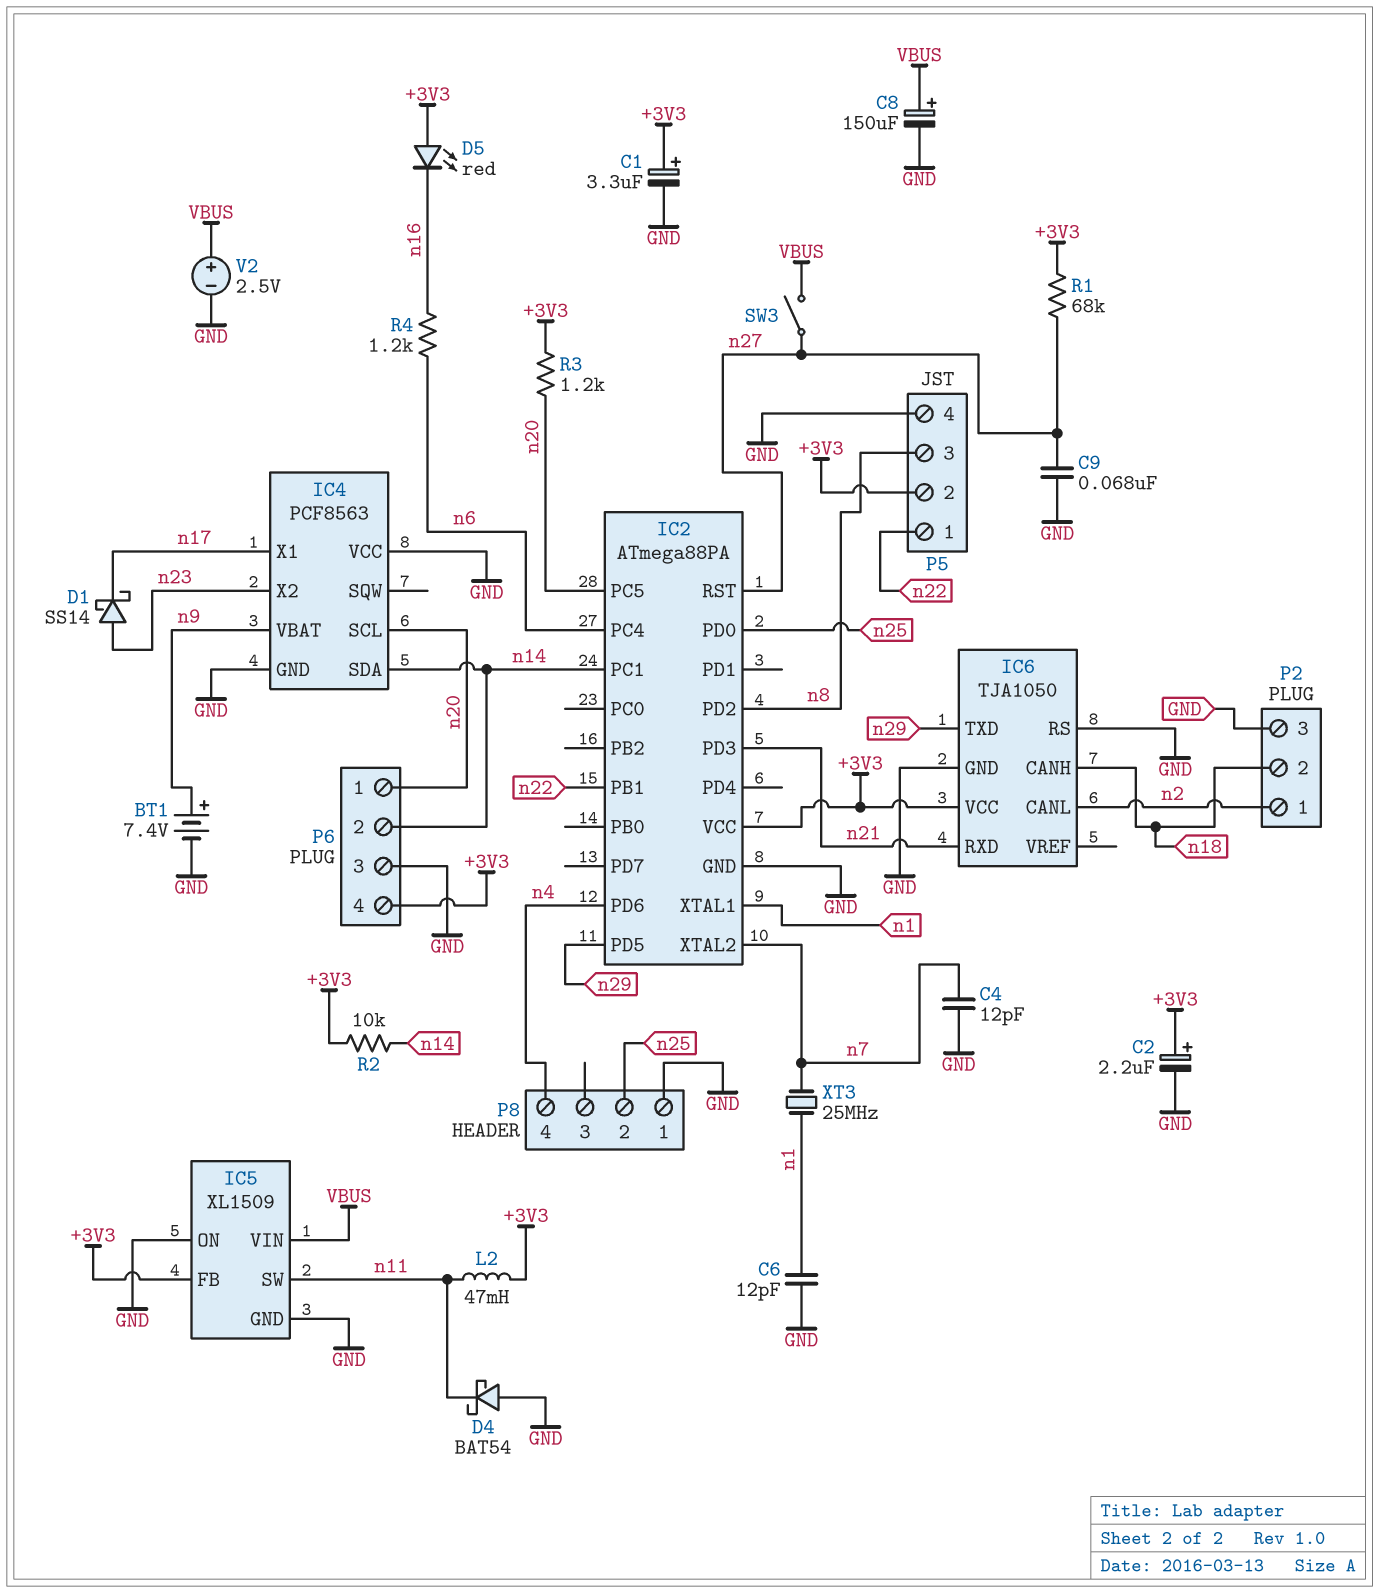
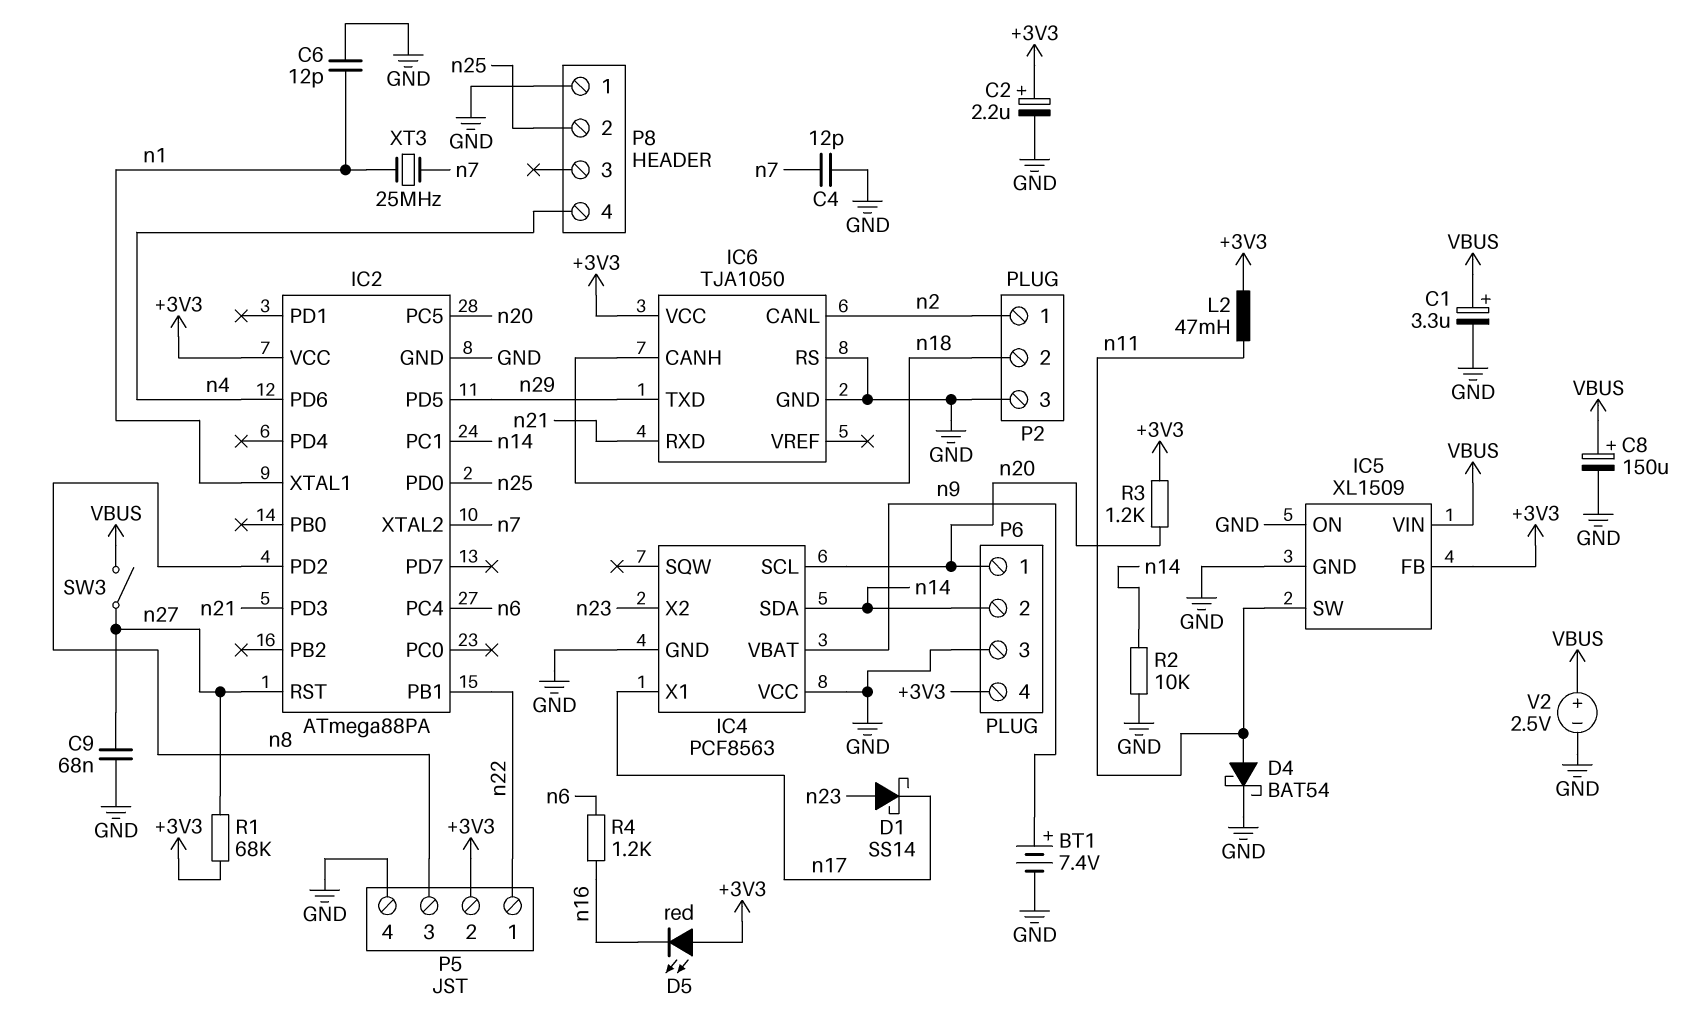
C1: 3.3uF (plus +3V3, minus GND) -> 3.3uF (plus VBUS, minus GND)
D4: schottky BAT54 (A GND, K n11) -> schottky BAT54 (A n11, K GND)
R2: 10k (+3V3, n14) -> 10k (GND, n14)

